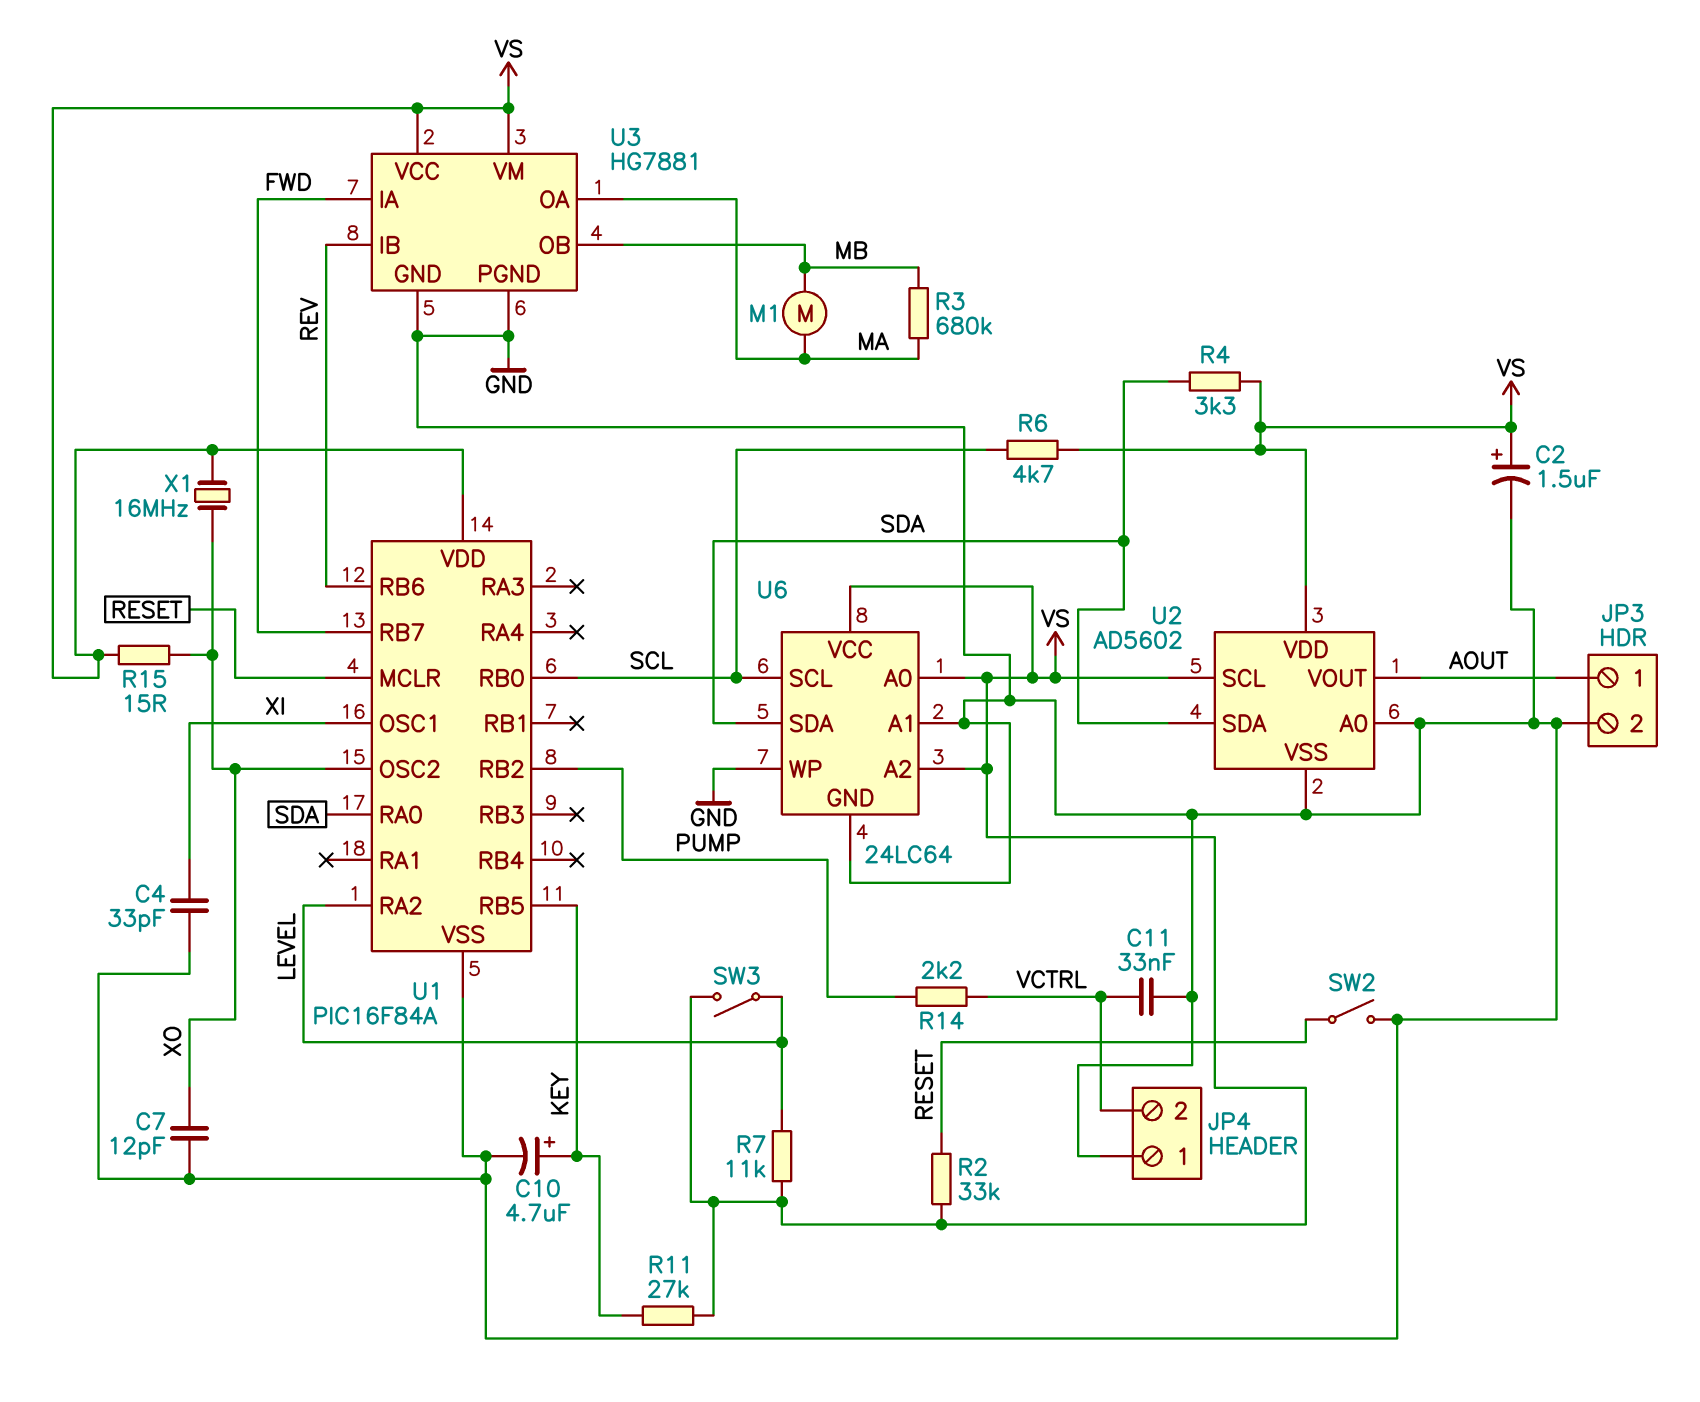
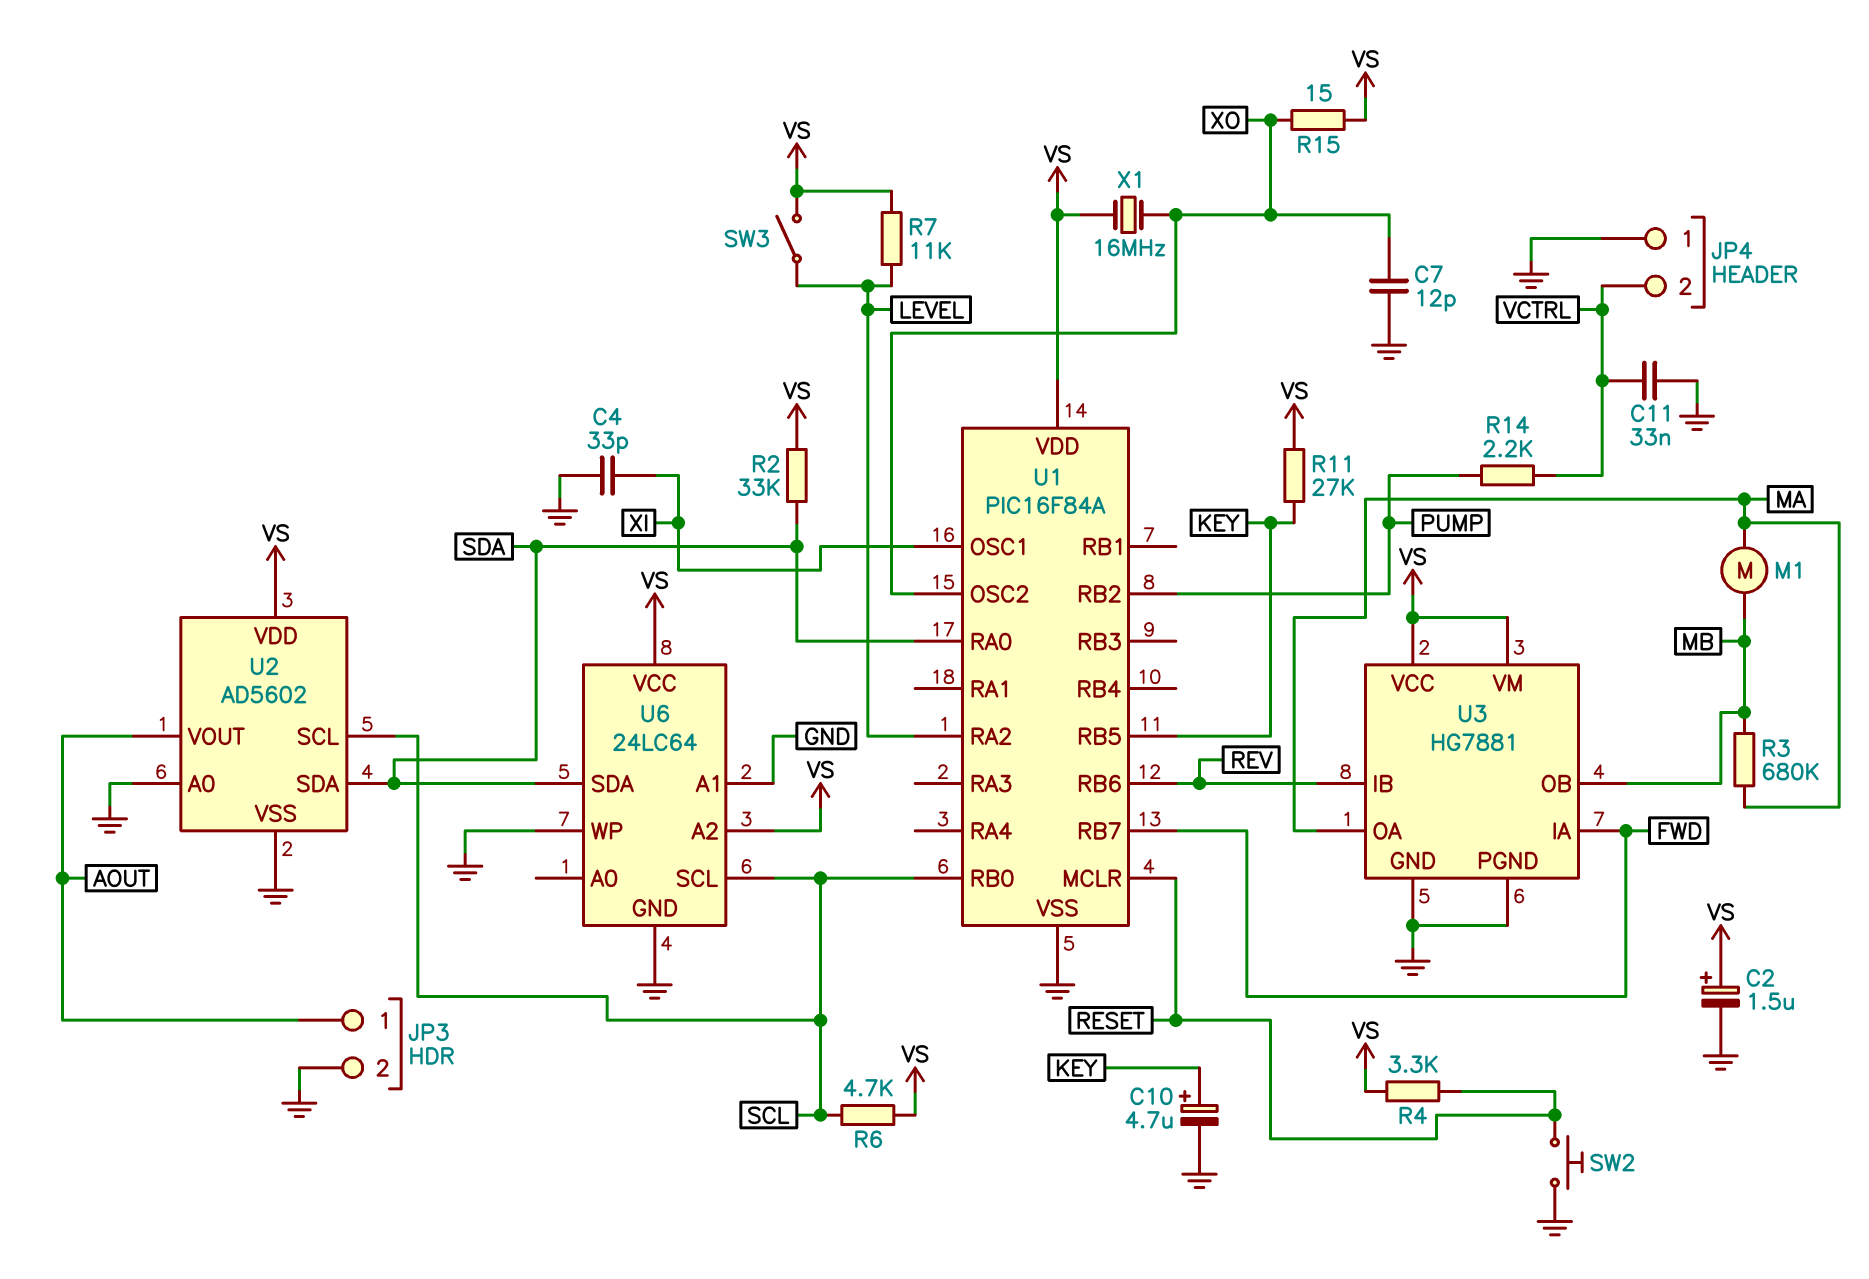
R2: 33k (RESET, VS) -> 33k (SDA, VS)
R4: 3.3k (SDA, VS) -> 3.3k (RESET, VS)
SW2: switch (GND, RESET) -> button (GND, RESET)
U2 pin SCL: VS -> SCL
U6 pin A0: VS -> none

